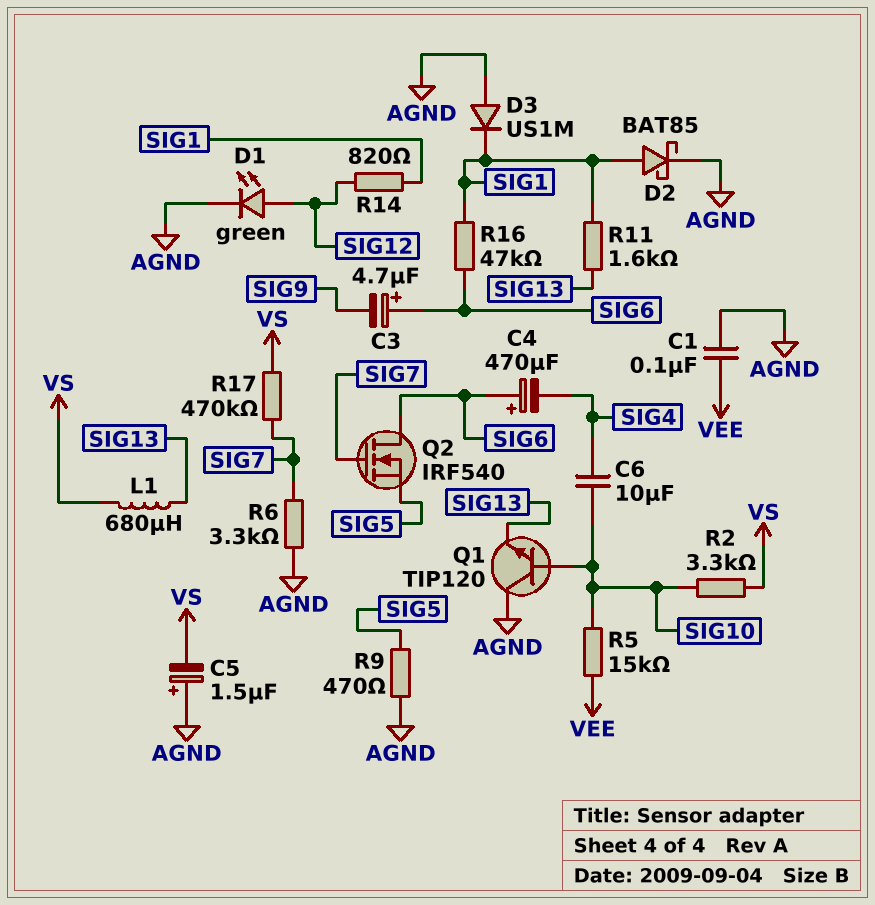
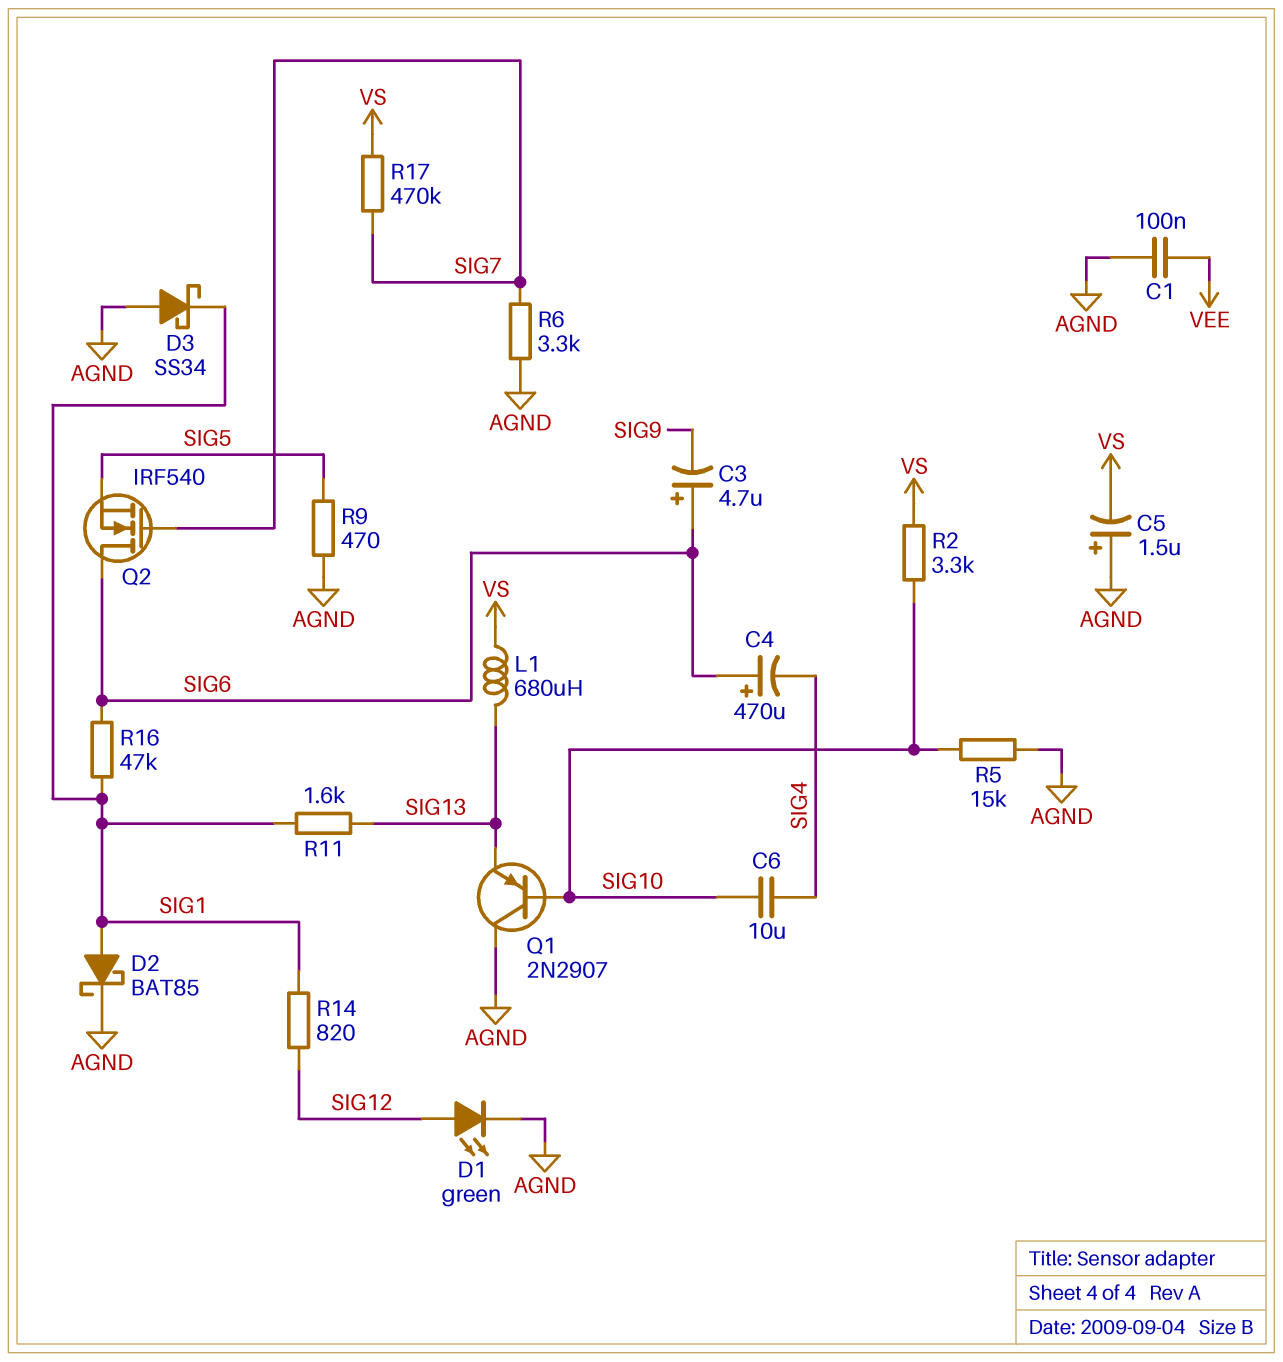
D3: diode US1M (A AGND, K SIG1) -> schottky SS34 (A AGND, K SIG1)
Q1: NPN TIP120 (B SIG10, C AGND, E SIG13) -> PNP 2N2907 (B SIG10, C AGND, E SIG13)
R5: 15k (SIG10, VEE) -> 15k (AGND, SIG10)

